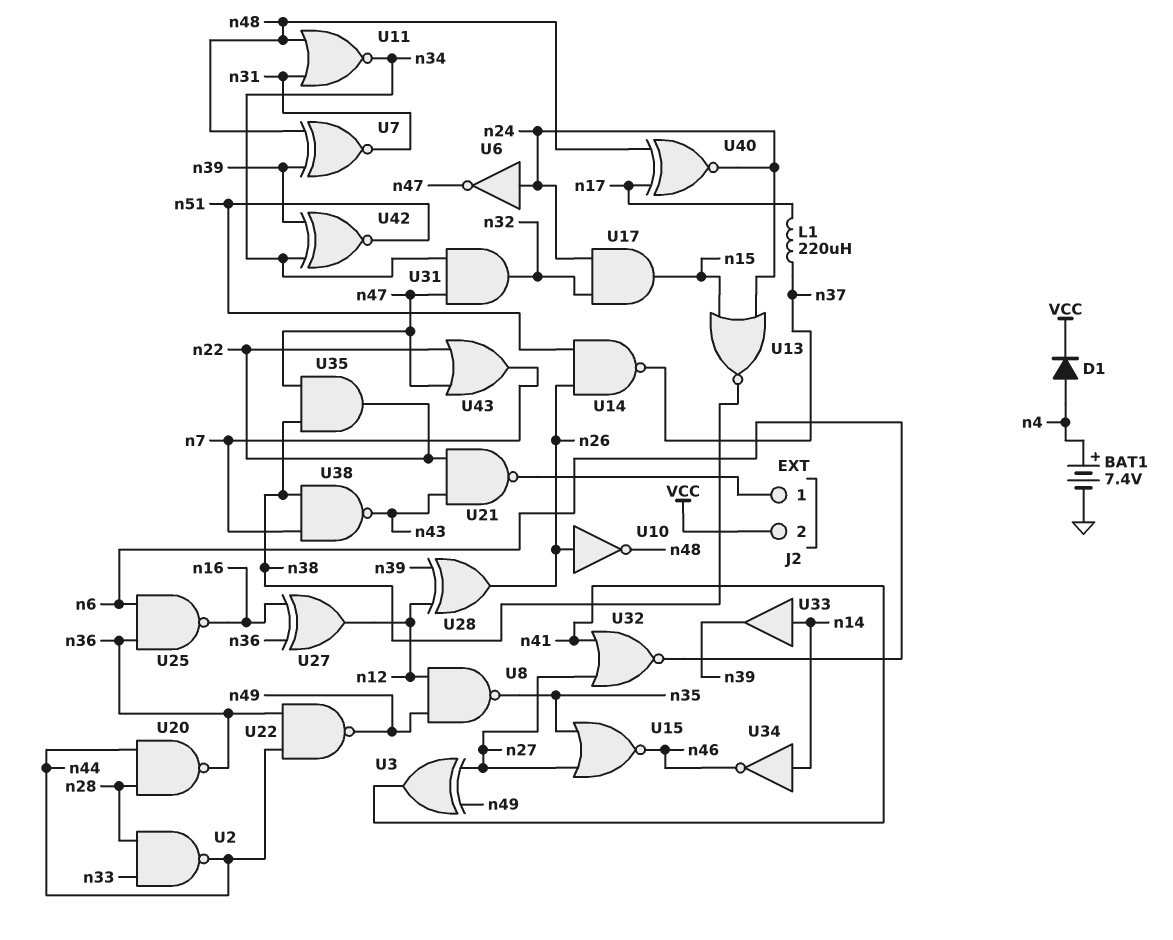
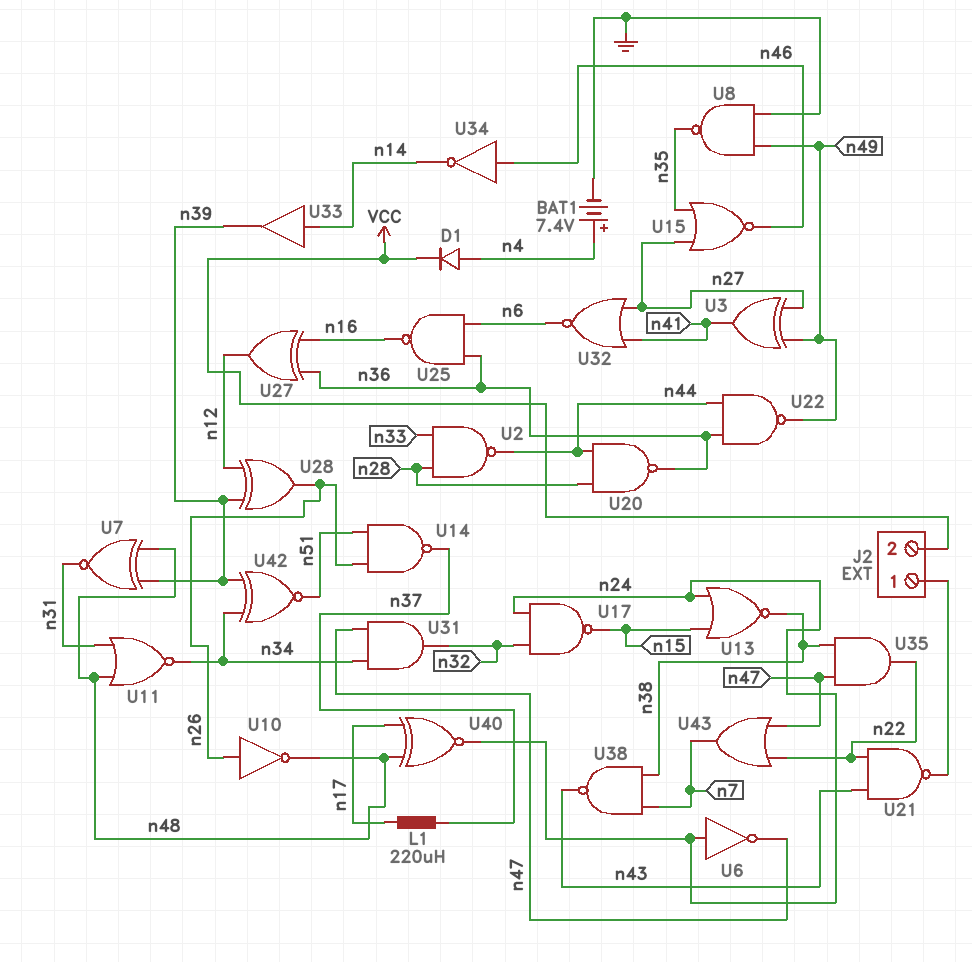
U8: NAND (in n12, in n49, out n35) -> NAND (in GND, in n49, out n35)
U17: AND (in n24, in n32, out n15) -> NAND (in n24, in n32, out n15)
U34: NOT (in n14, out n46) -> NOT (in n46, out n14)

